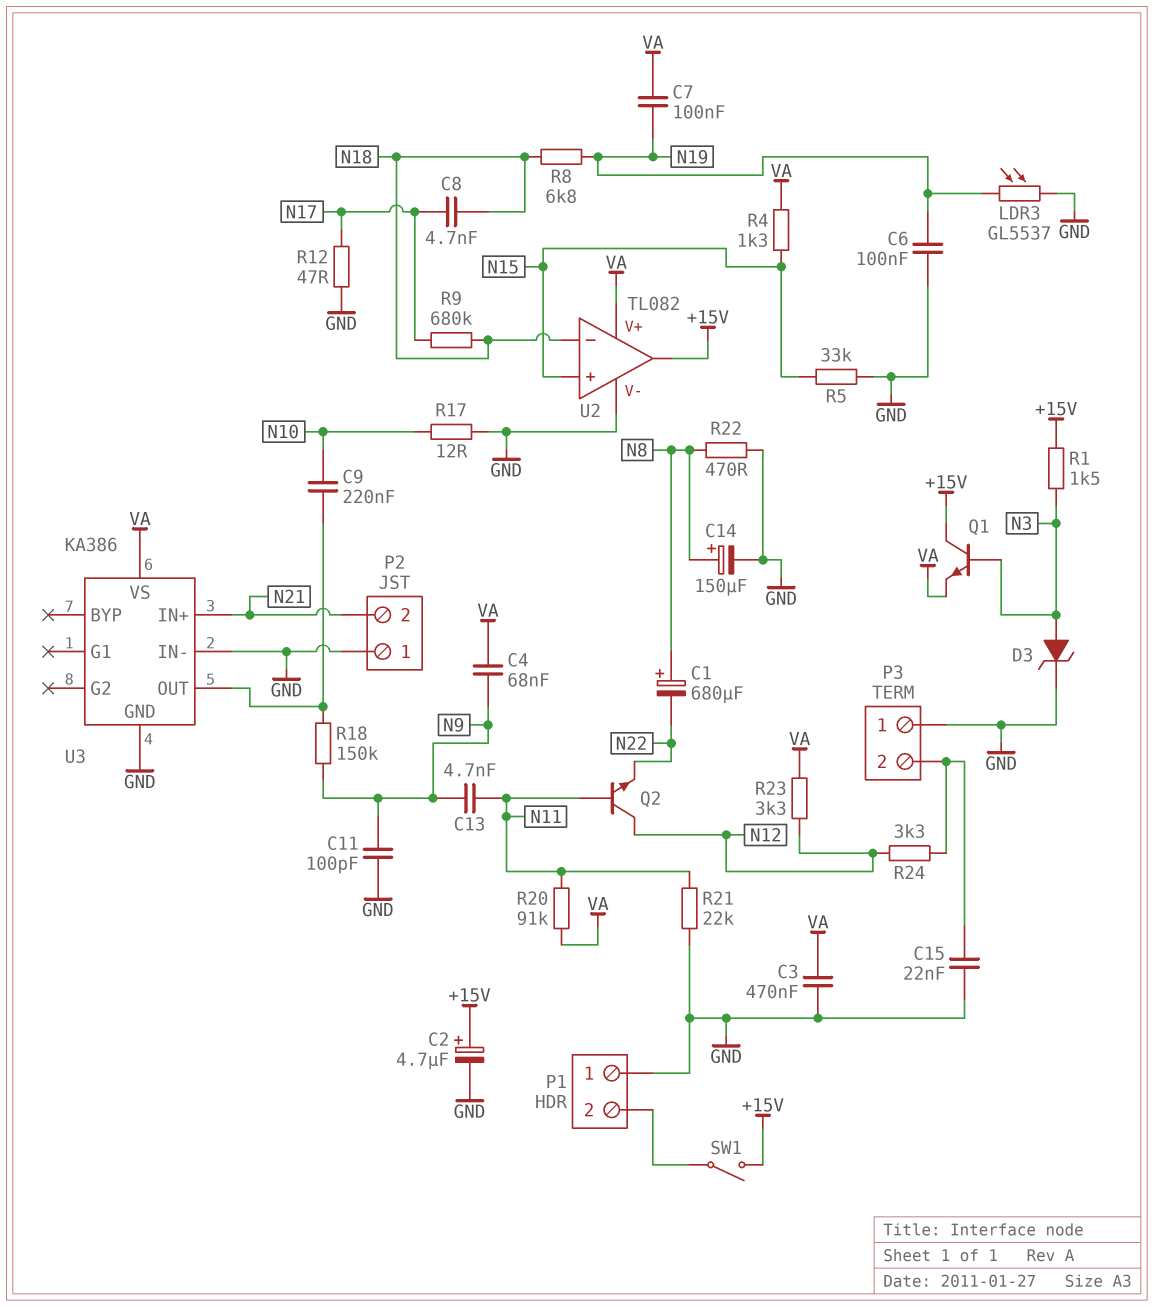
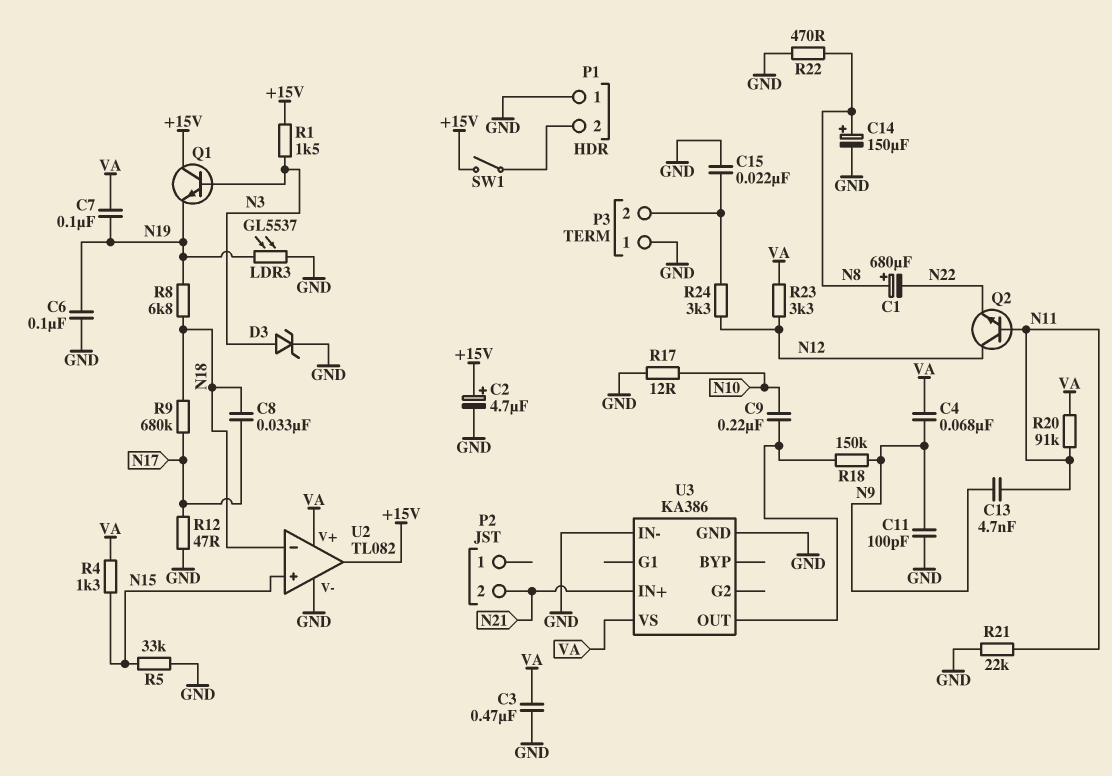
C8: 4.7nF (N17, N18) -> 33nF (N17, N18)
P2 pin 1: GND -> none
Q1: NPN (B N3, C +15V, E VA) -> NPN (B N3, C +15V, E N19)

